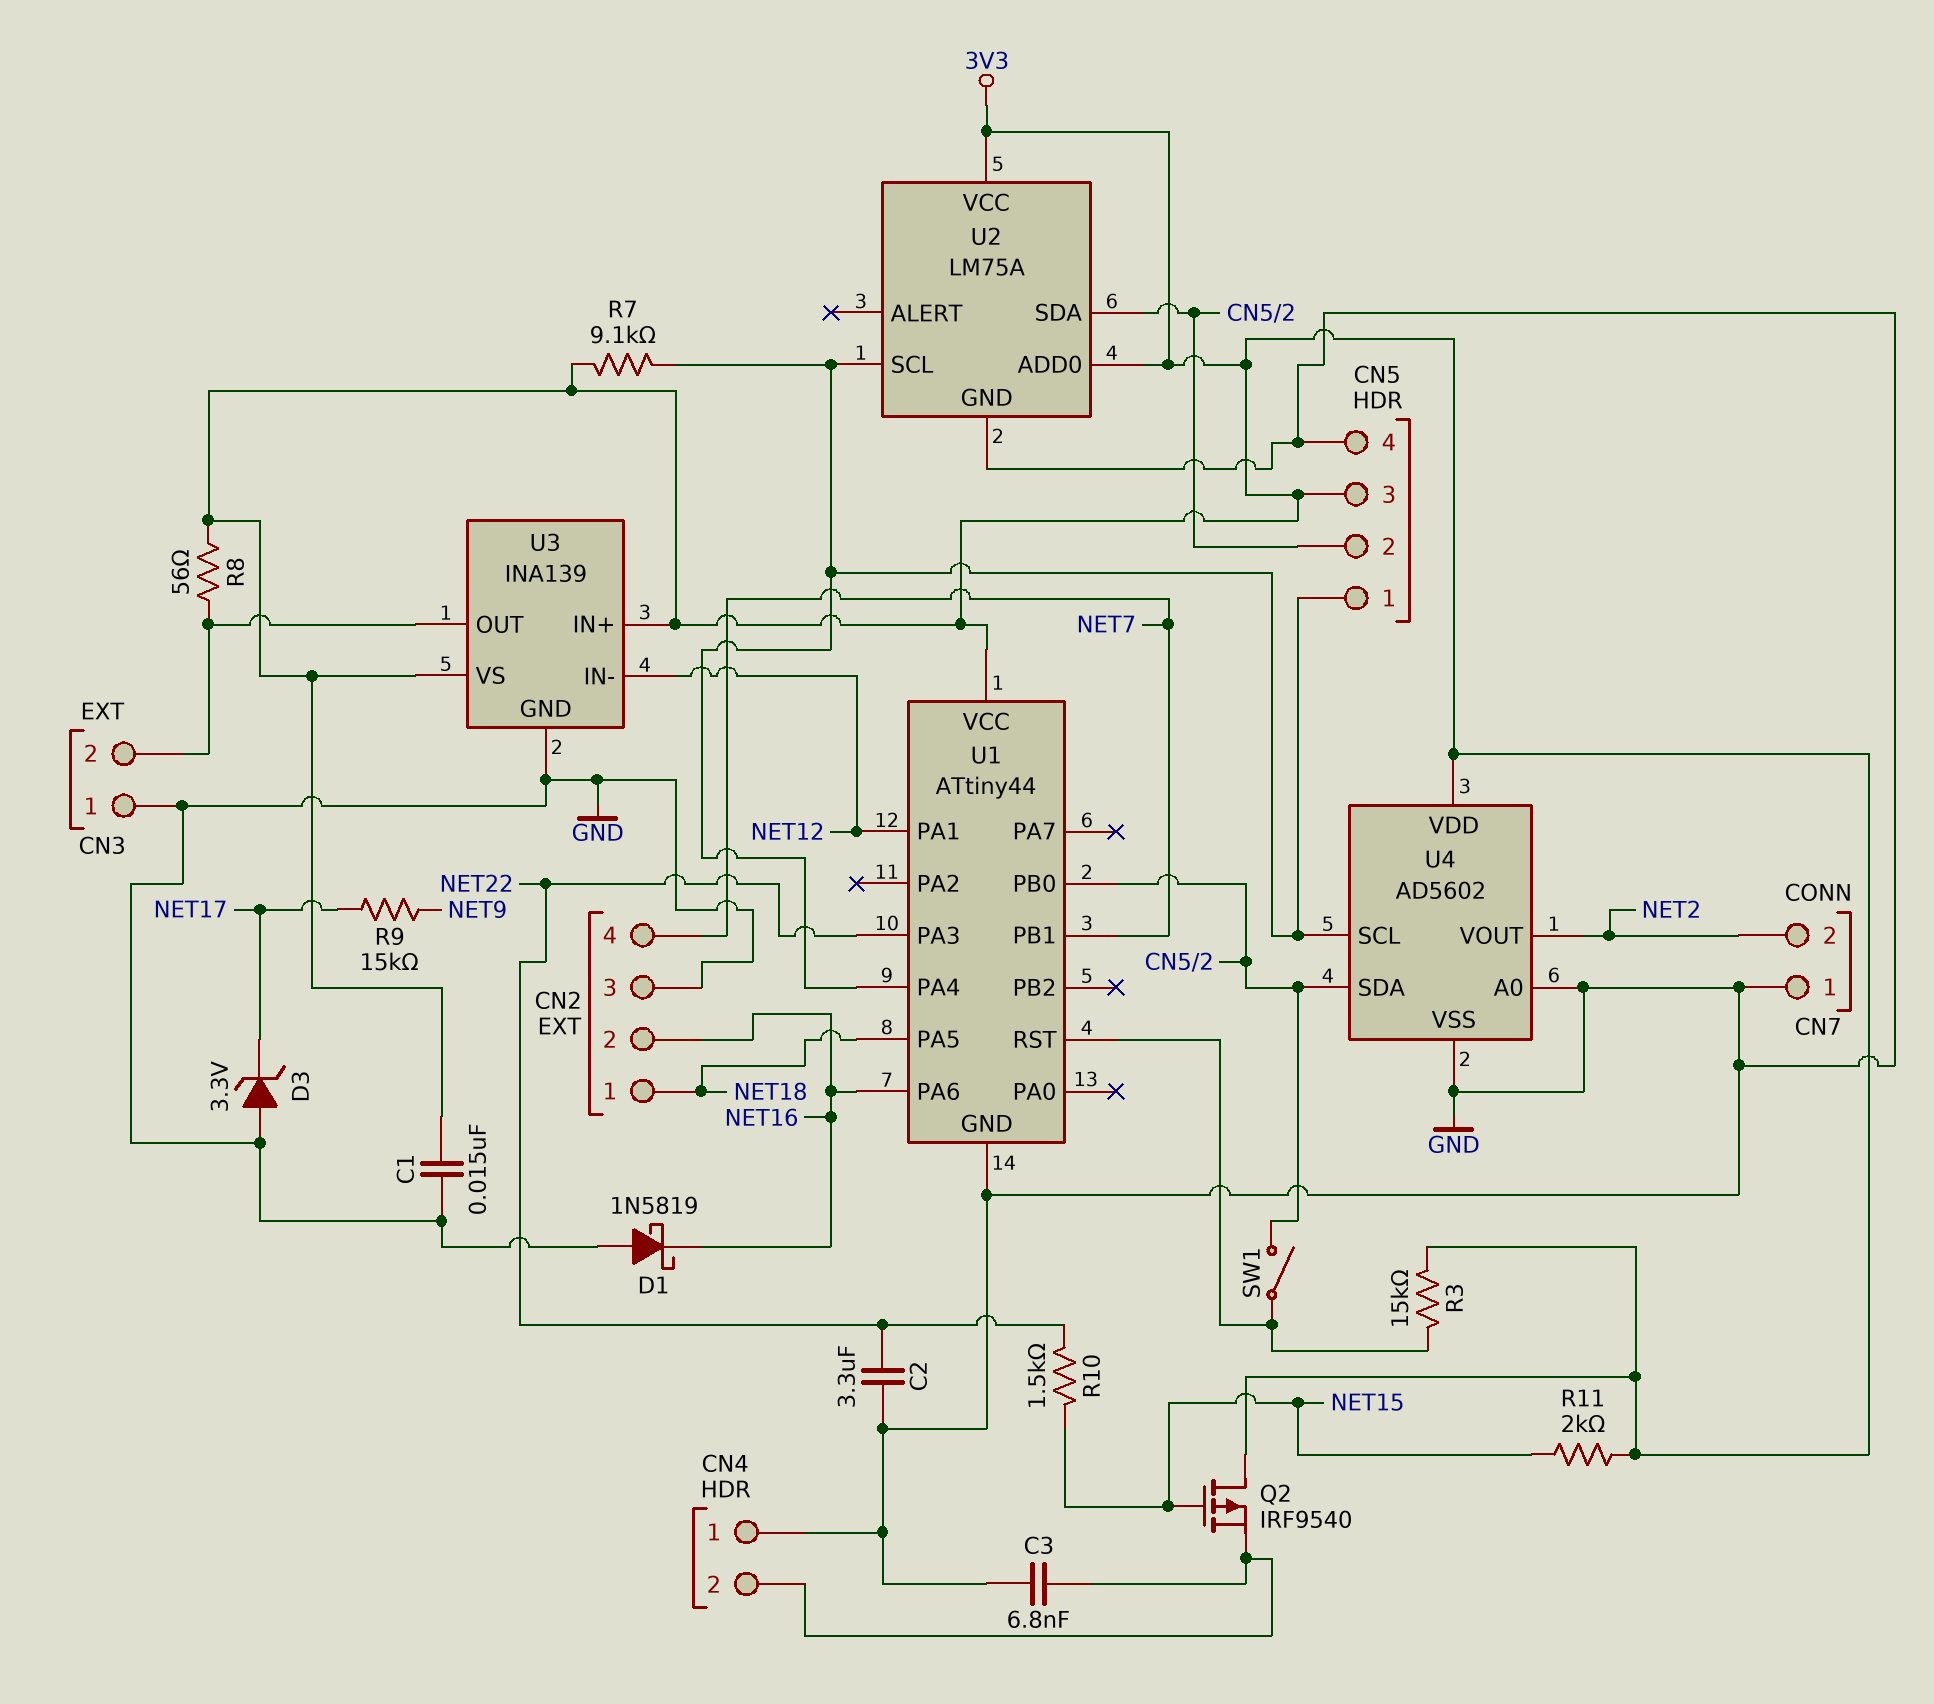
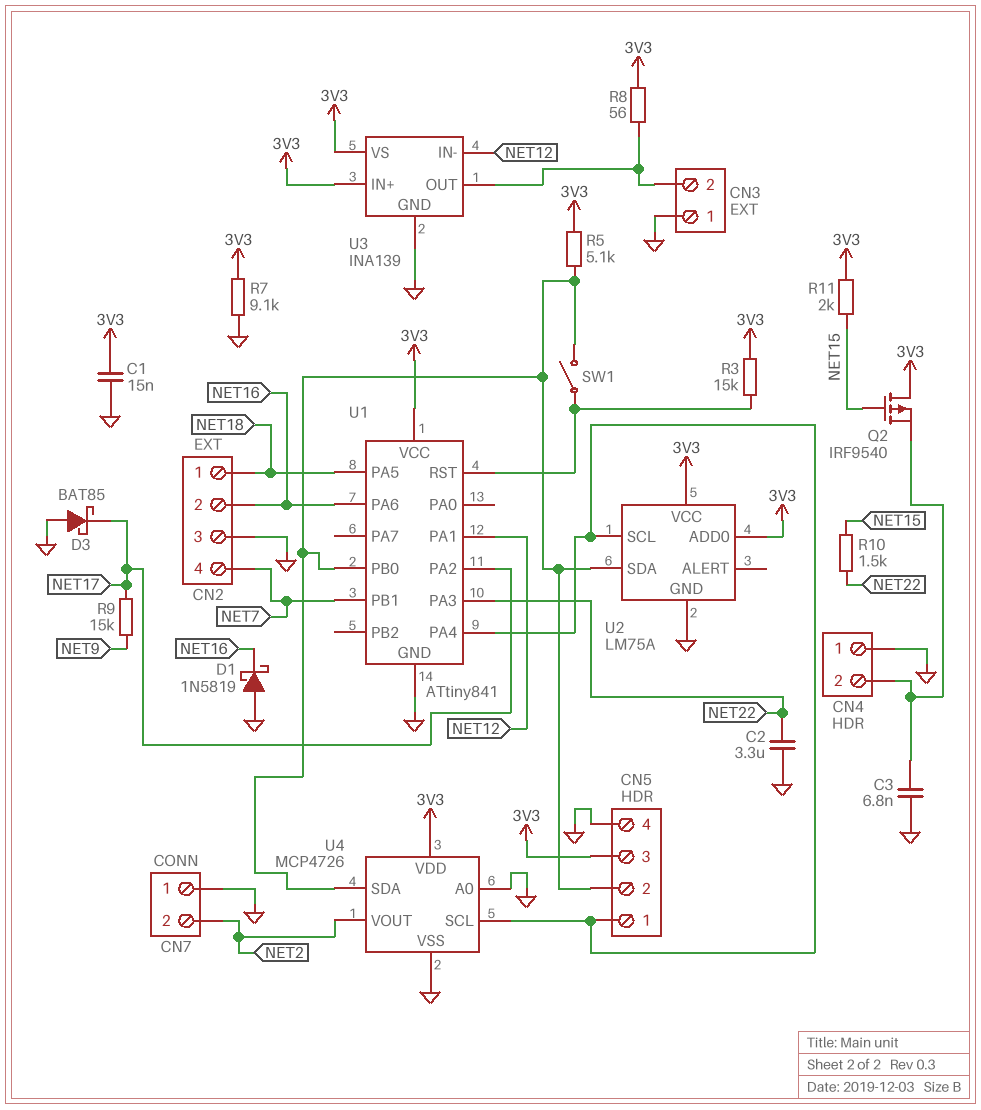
D3: zener 3.3V (A GND, K NET17) -> schottky BAT85 (A GND, K NET17)
R5: none -> 5.1k (3V3, CN5/2)
R7: 9.1k (3V3, CN5/1) -> 9.1k (3V3, GND)
U1: ATtiny44 -> ATtiny841
U1 pin PA2: none -> NET17
U4: AD5602 -> MCP4726

